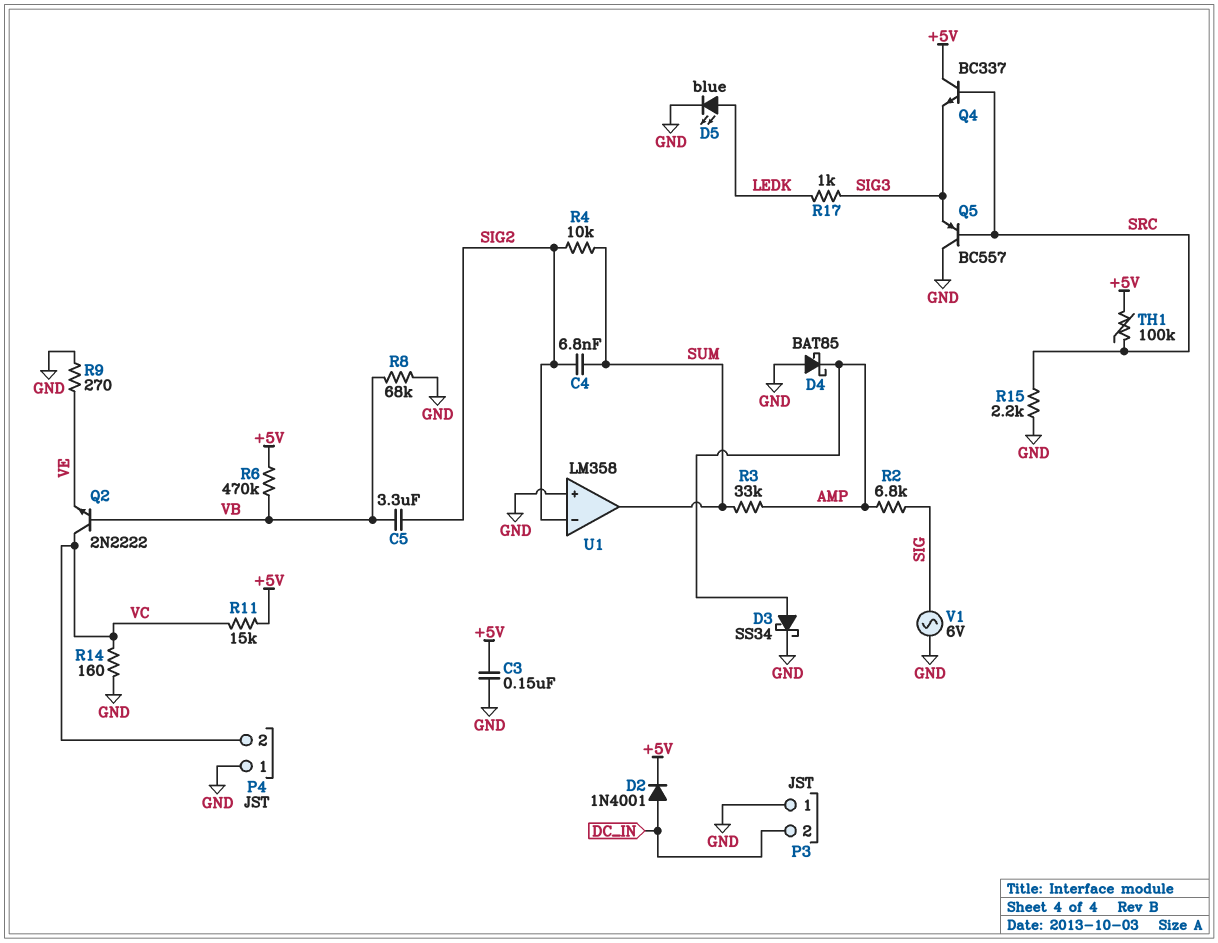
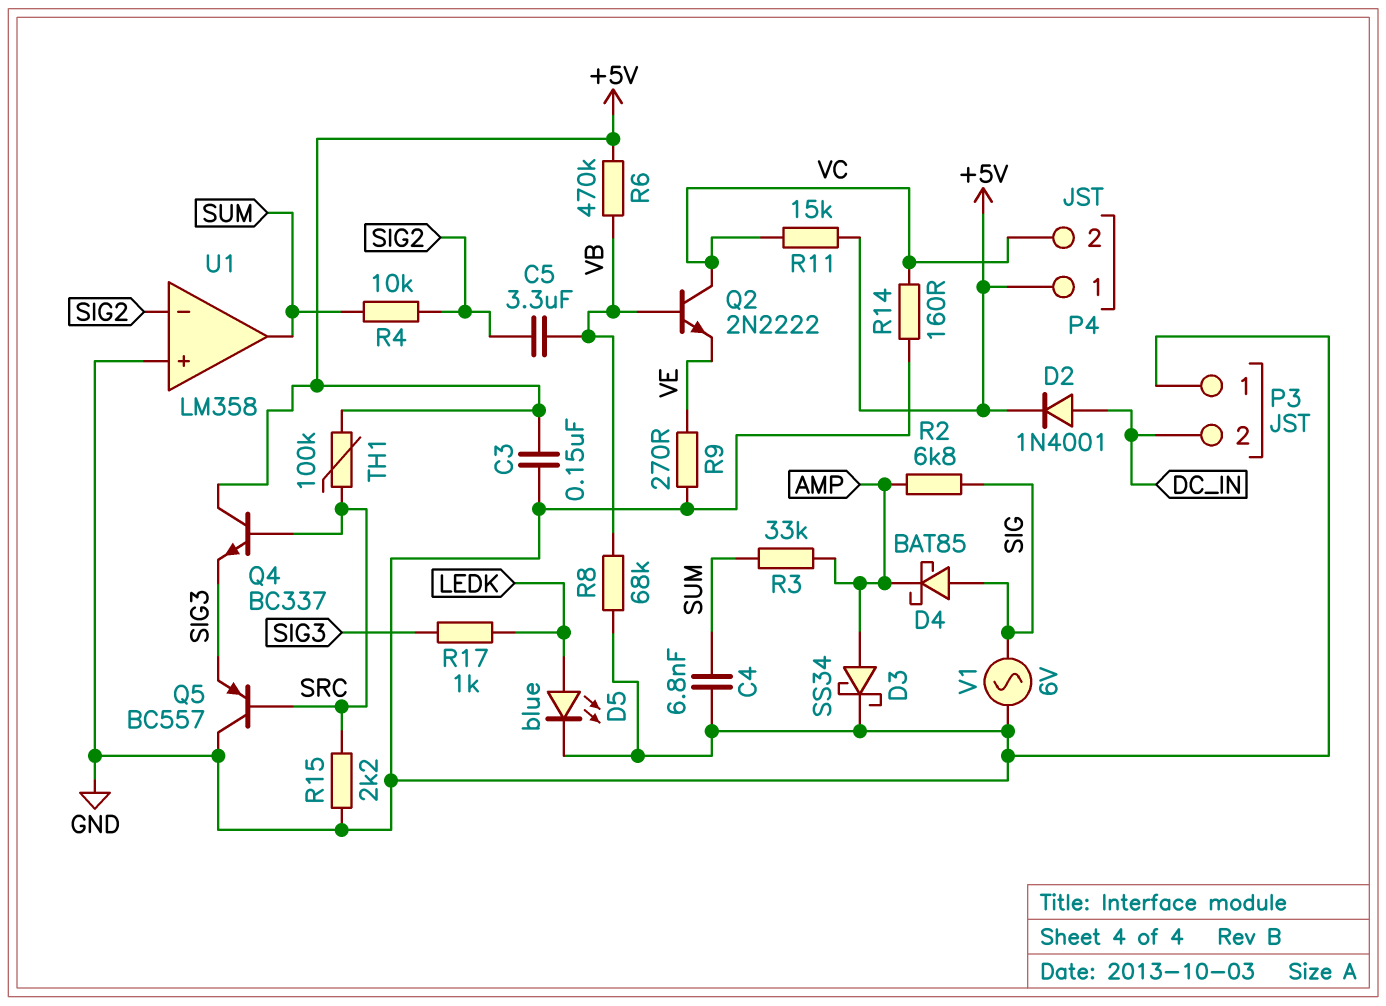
C4: 6.8nF (SIG2, SUM) -> 6.8nF (GND, SUM)
D4: schottky BAT85 (A GND, K AMP) -> schottky BAT85 (A SIG, K AMP)
P4 pin 1: GND -> +5V

